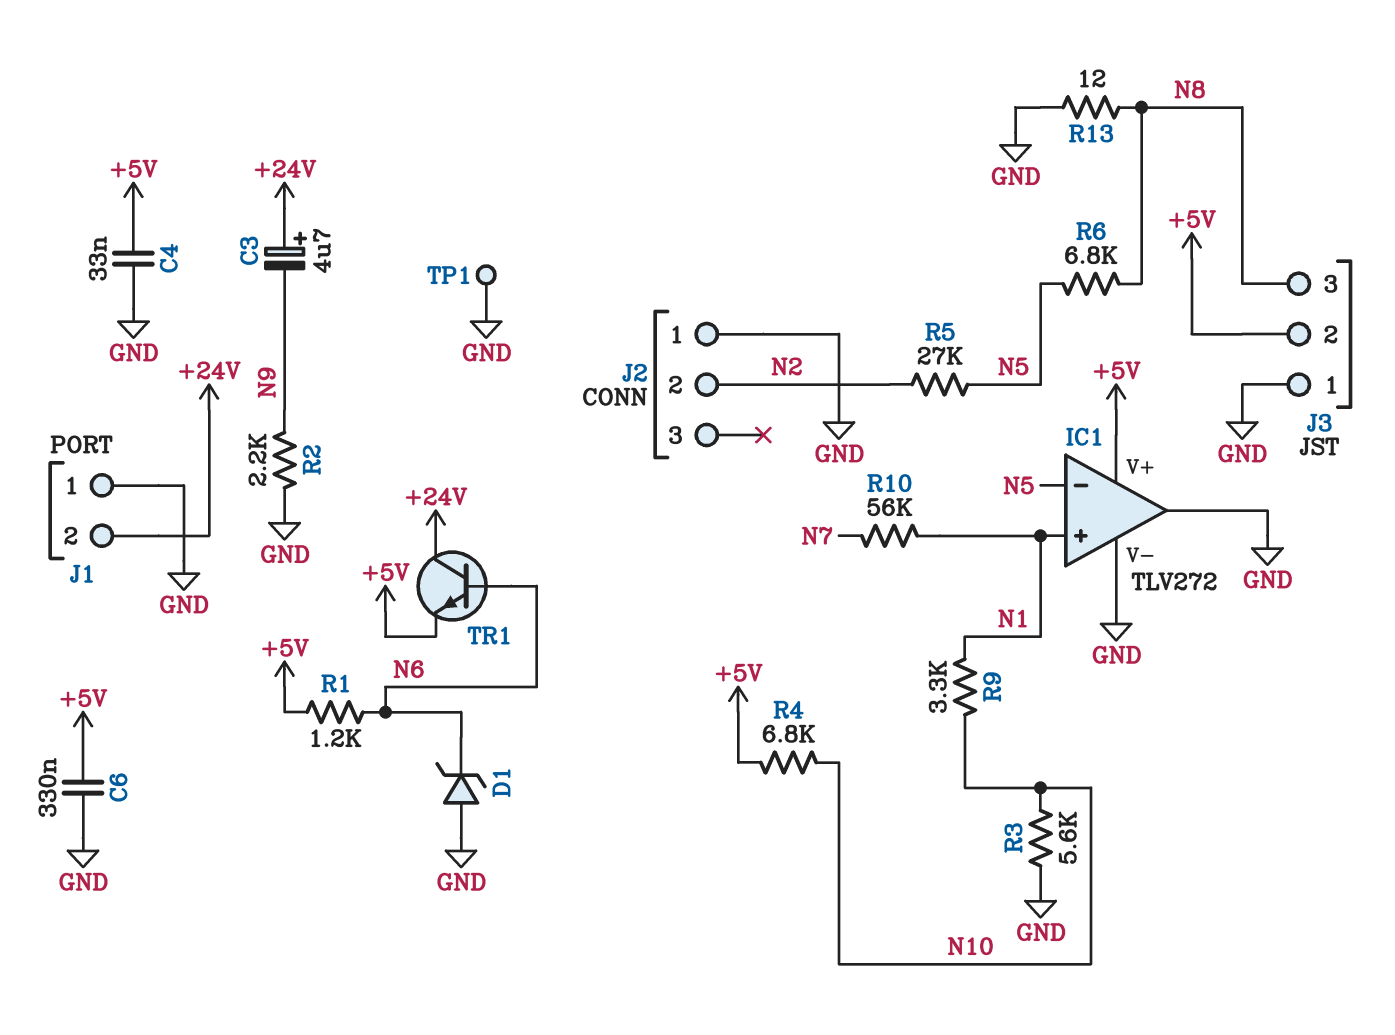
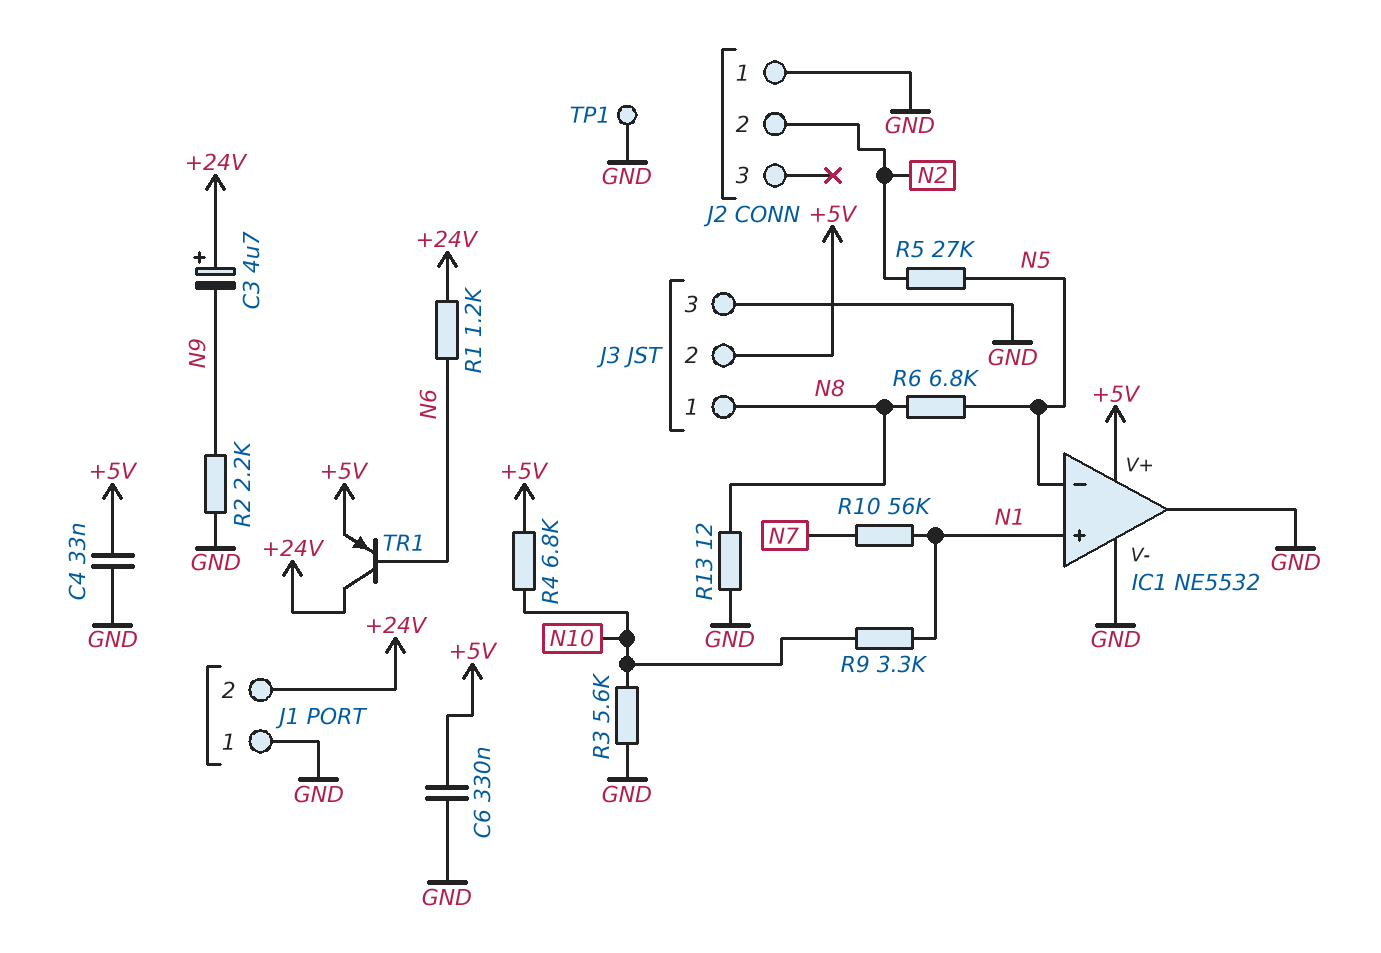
D1: zener (A GND, K N6) -> none
IC1: TLV272 -> NE5532
J3 pin 1: GND -> N8
J3 pin 3: N8 -> GND
R1: 1.2k (+5V, N6) -> 1.2k (+24V, N6)
TR1: NPN (B N6, C +24V, E +5V) -> PNP (B N6, C +24V, E +5V)

